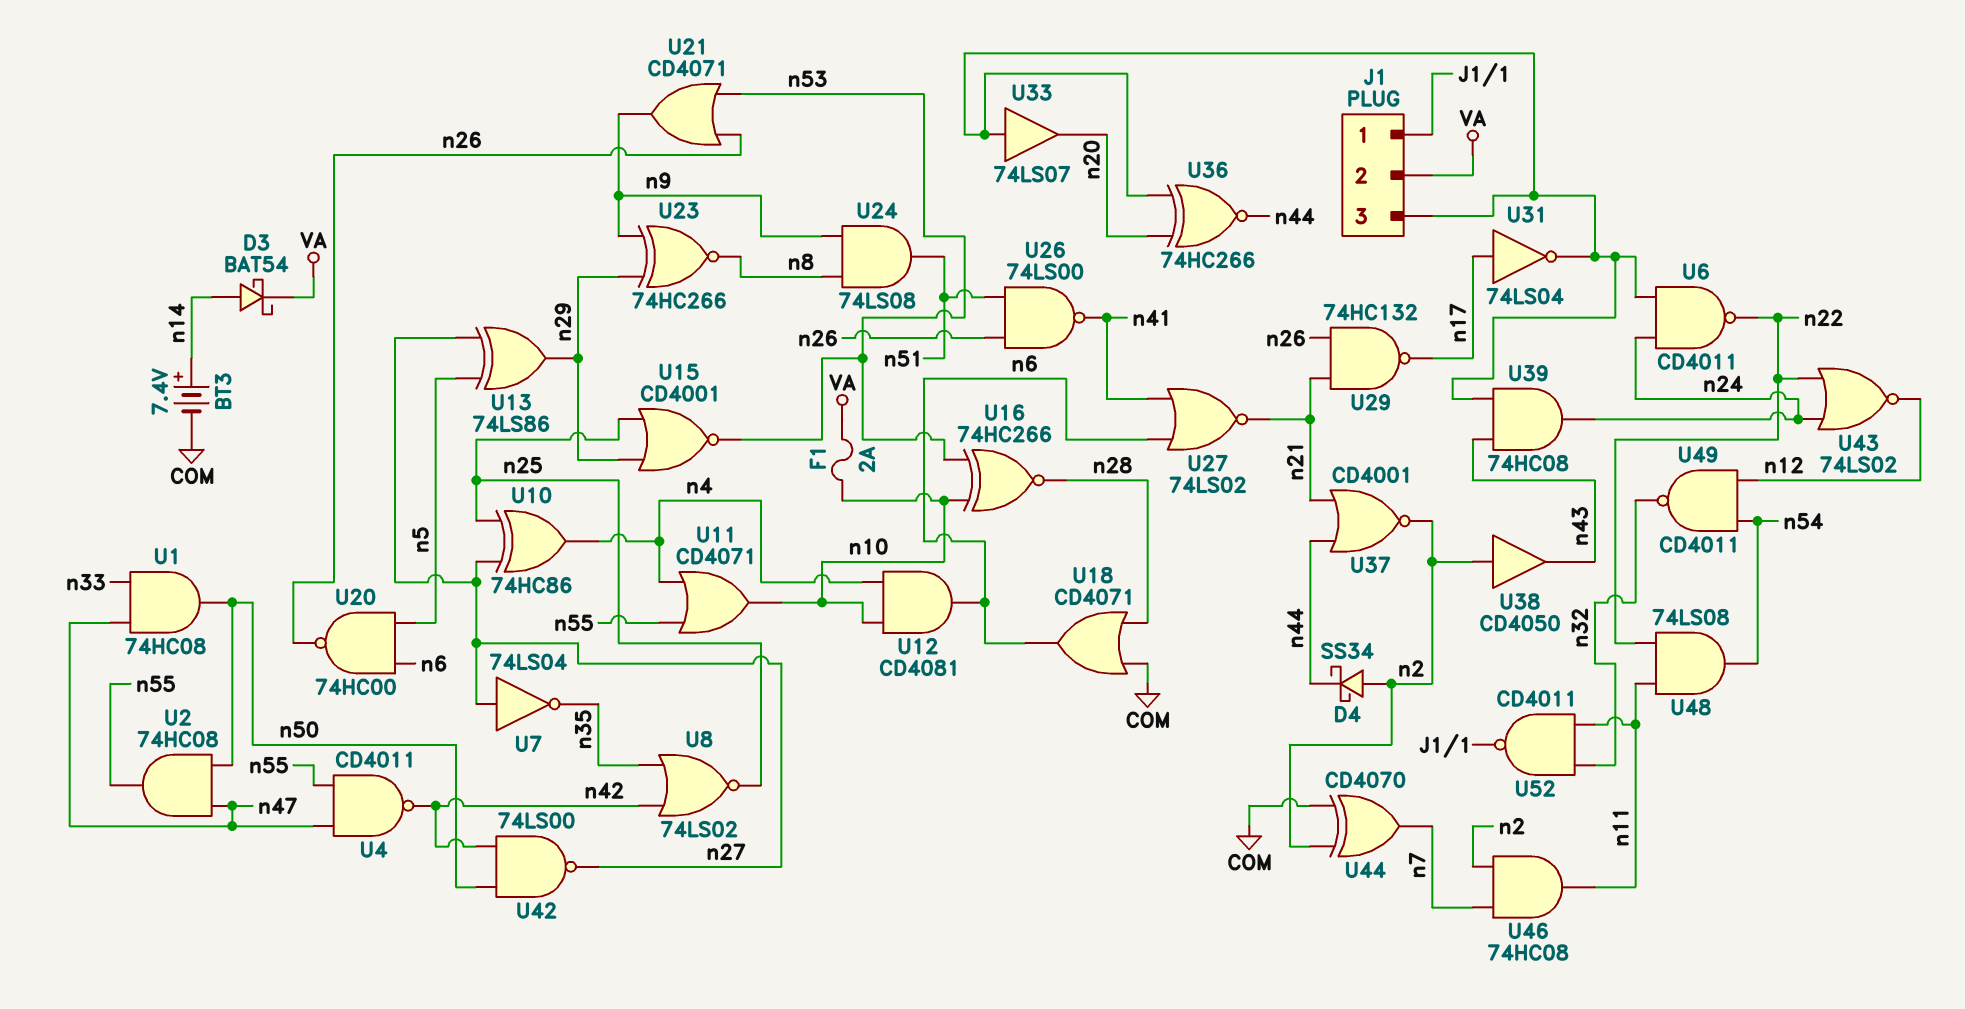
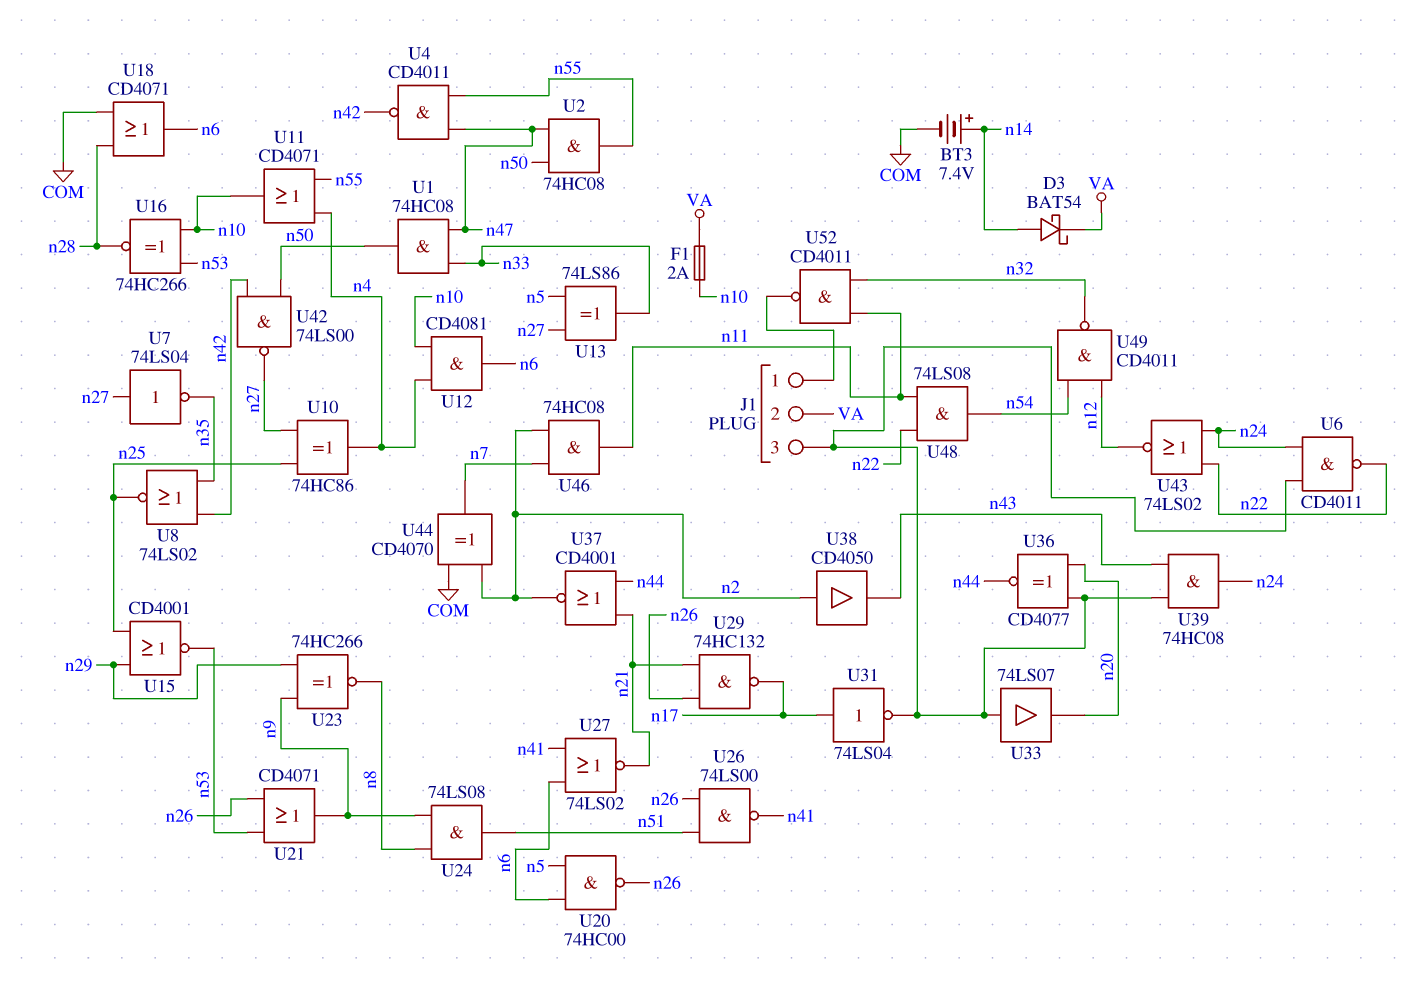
D4: schottky SS34 (A n2, K n44) -> none
U13: XOR 74LS86 (in n5, in n27, out n29) -> XOR 74LS86 (in n5, in n27, out n33)
U36: XNOR 74HC266 (in J1/3, in n20, out n44) -> XNOR CD4077 (in J1/3, in n20, out n44)

